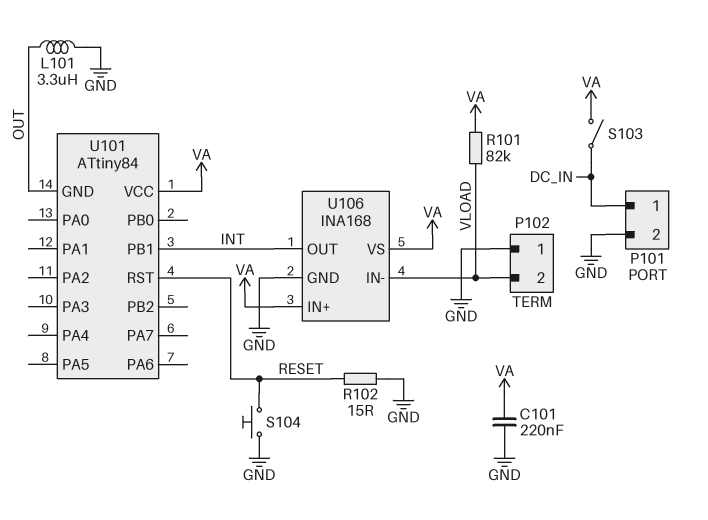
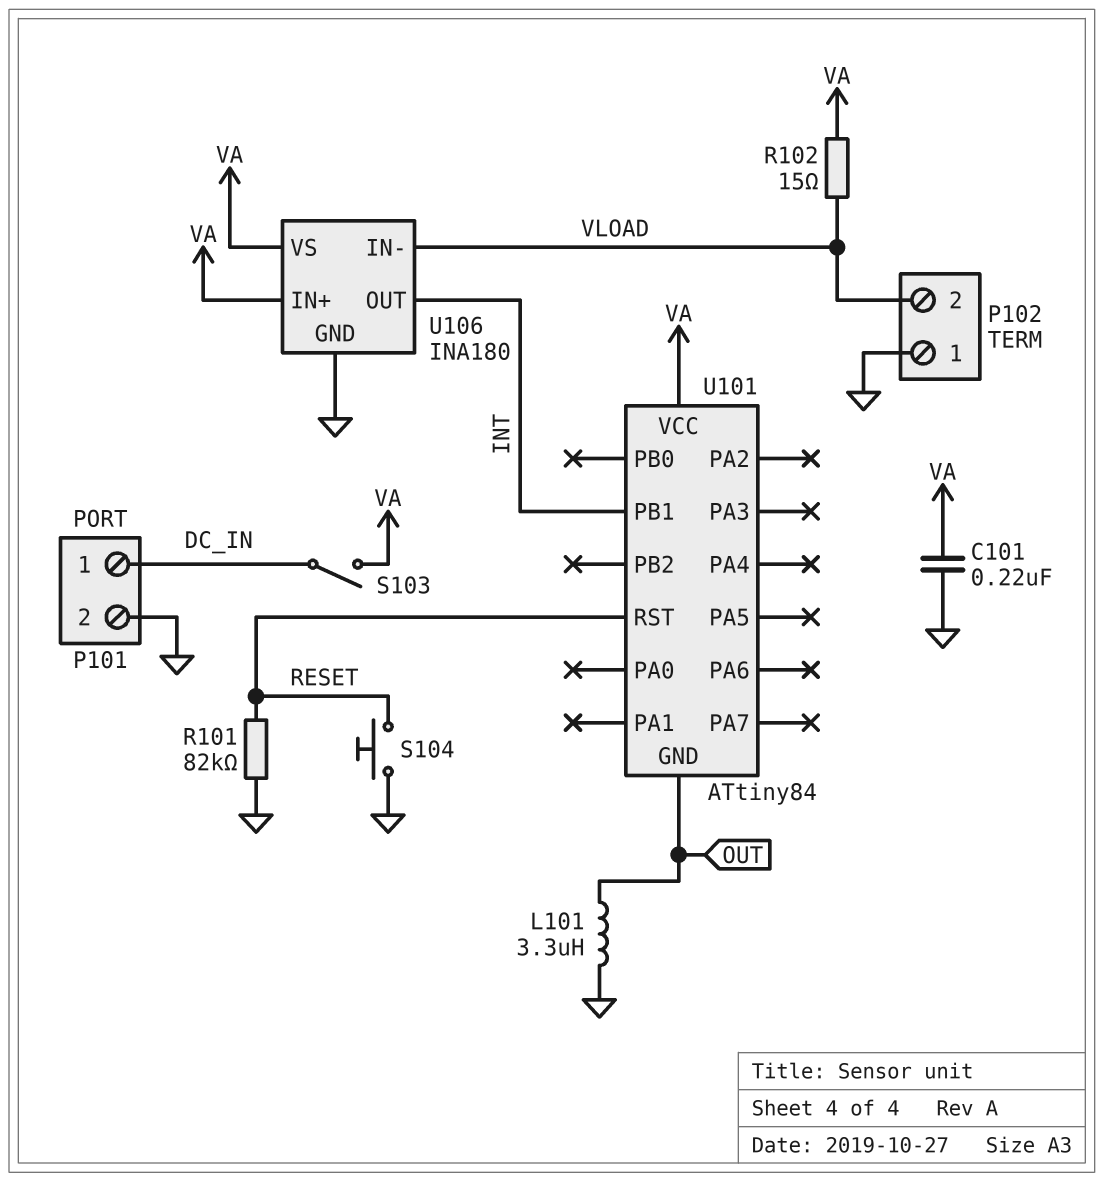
R101: 82k (VA, VLOAD) -> 82k (GND, RESET)
R102: 15 (GND, RESET) -> 15 (VA, VLOAD)
U106: INA168 -> INA180

